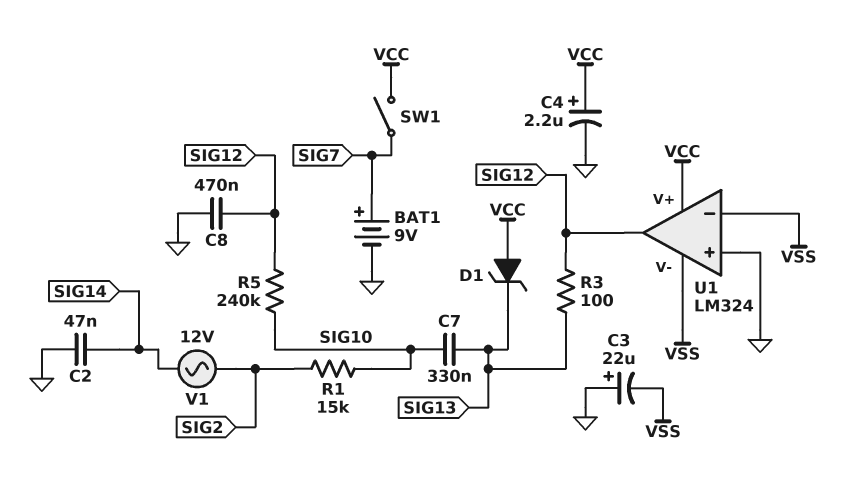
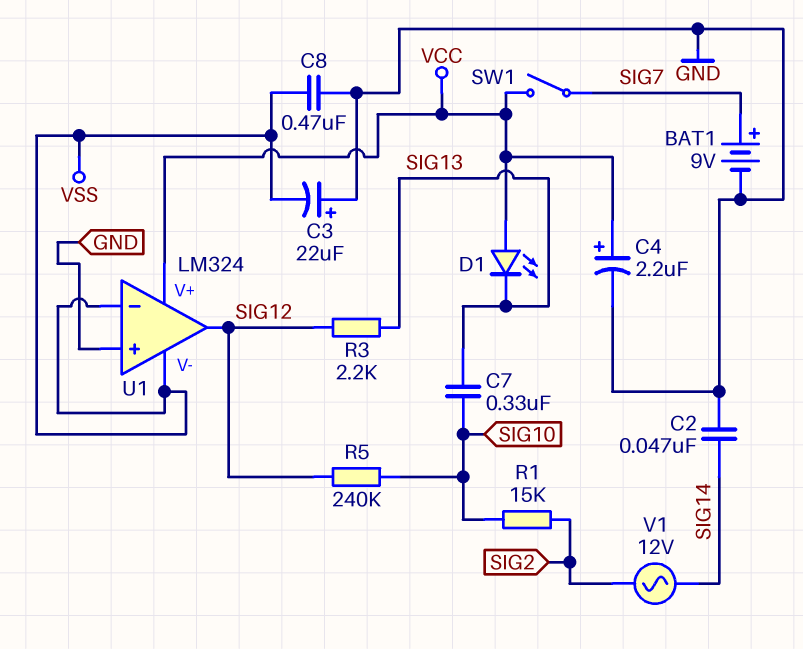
C8: 470nF (GND, SIG12) -> 470nF (GND, VSS)
D1: zener (A VCC, K SIG13) -> LED (A VCC, K SIG13)
R3: 100 (SIG12, SIG13) -> 2.2k (SIG12, SIG13)

